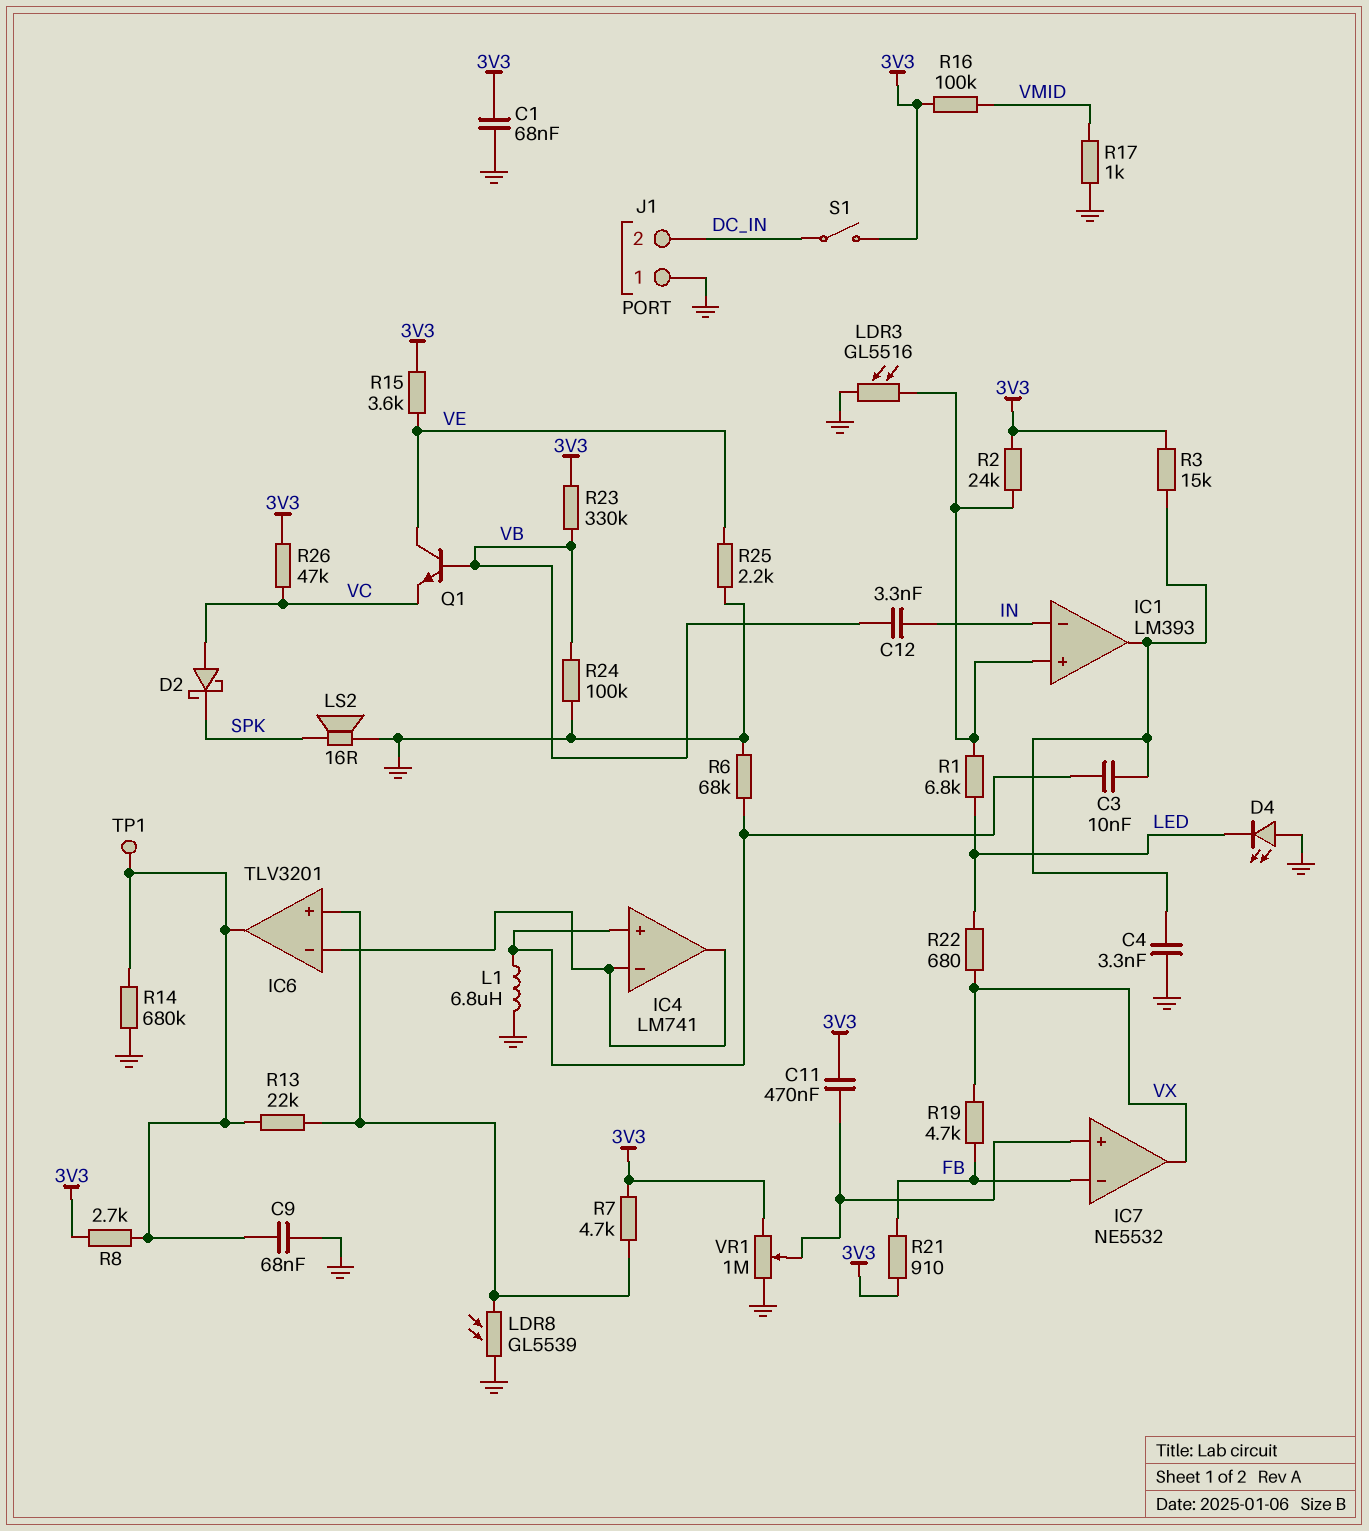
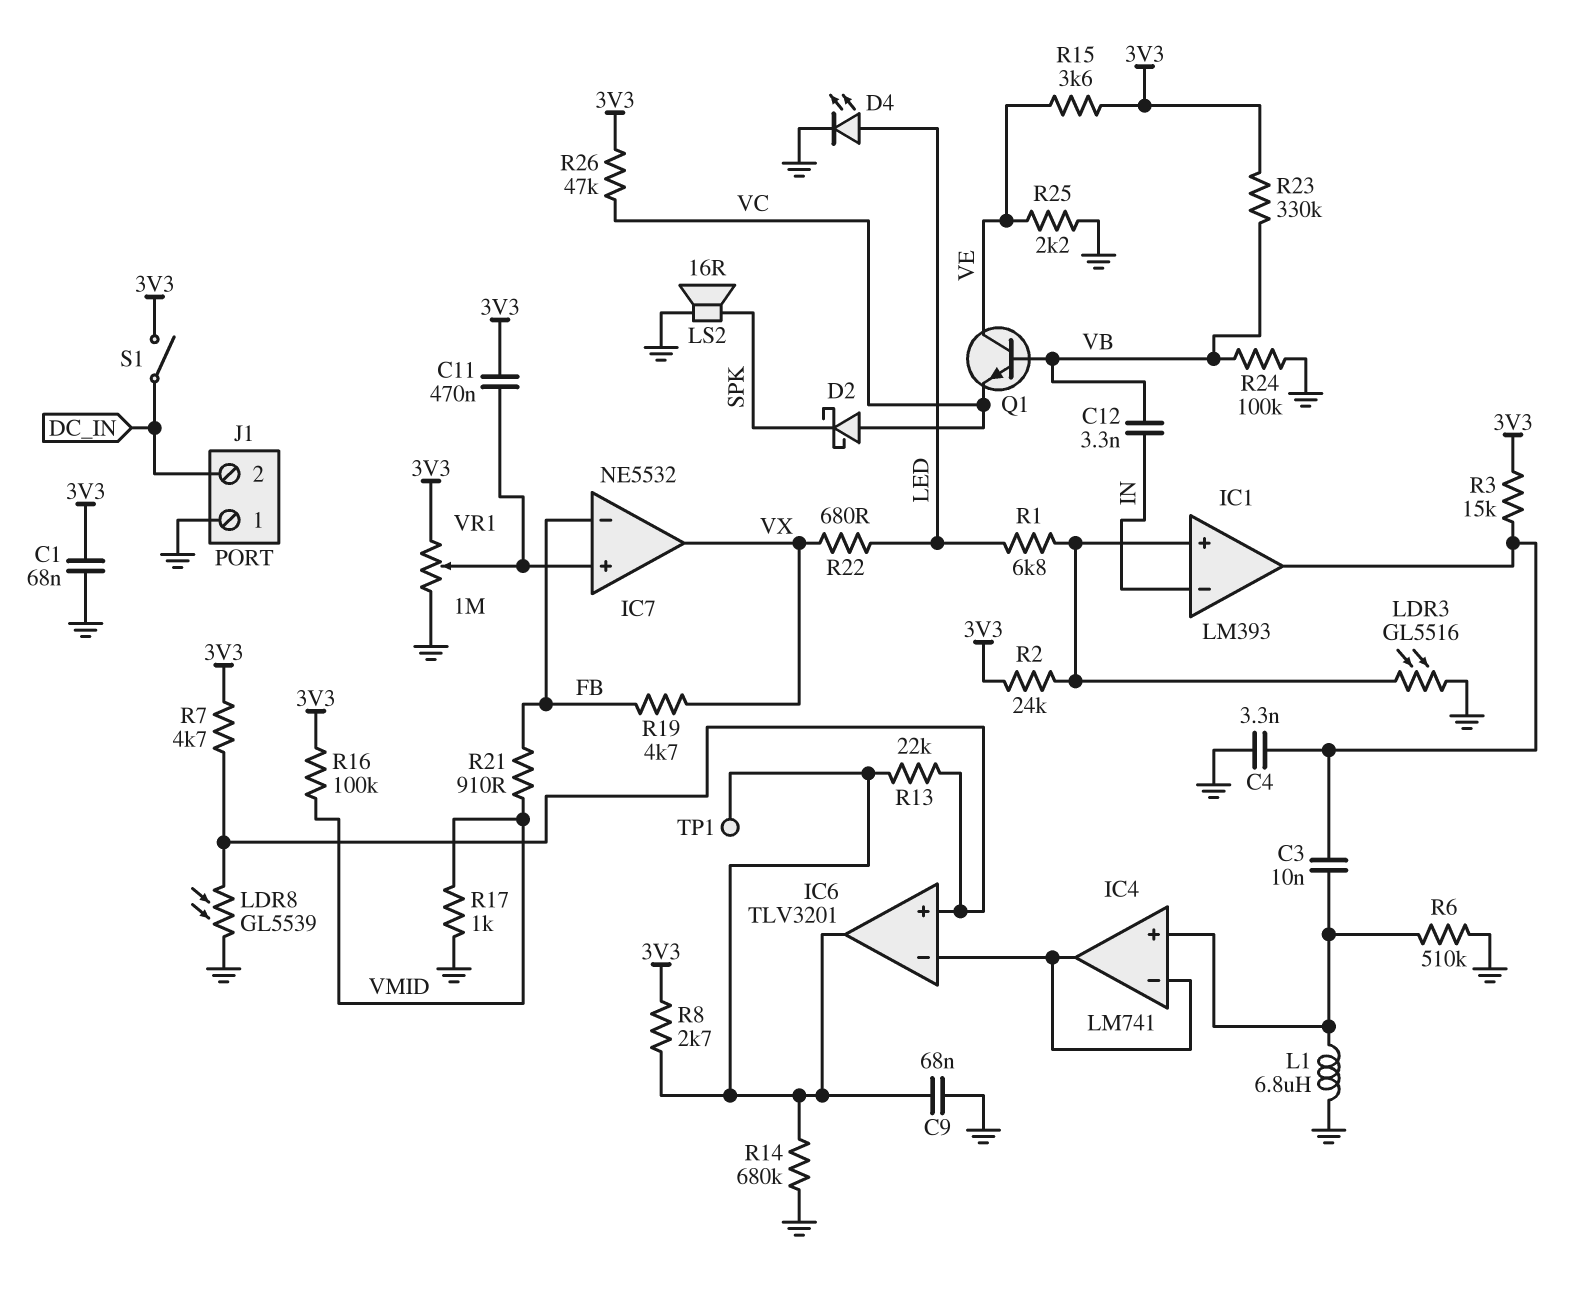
D4: LED (A GND, K LED) -> LED (A LED, K GND)
R6: 68k (GND, IC4/in+) -> 510k (GND, IC4/in+)
R21: 910 (3V3, FB) -> 910 (FB, VMID)

